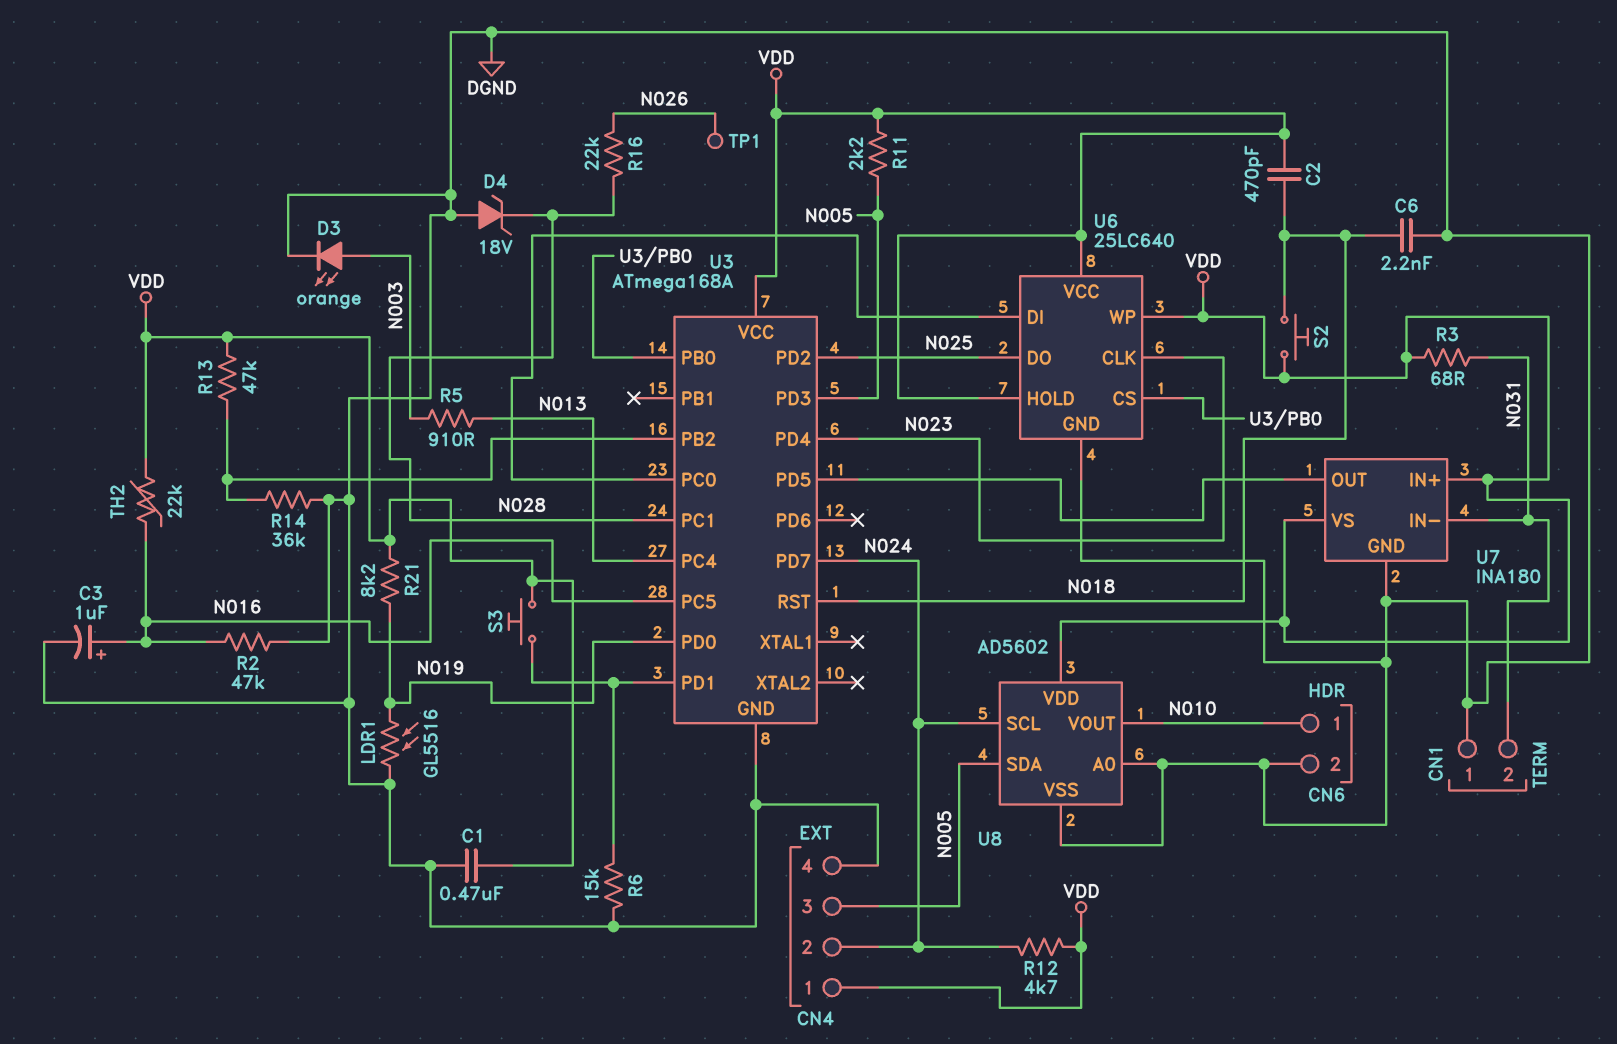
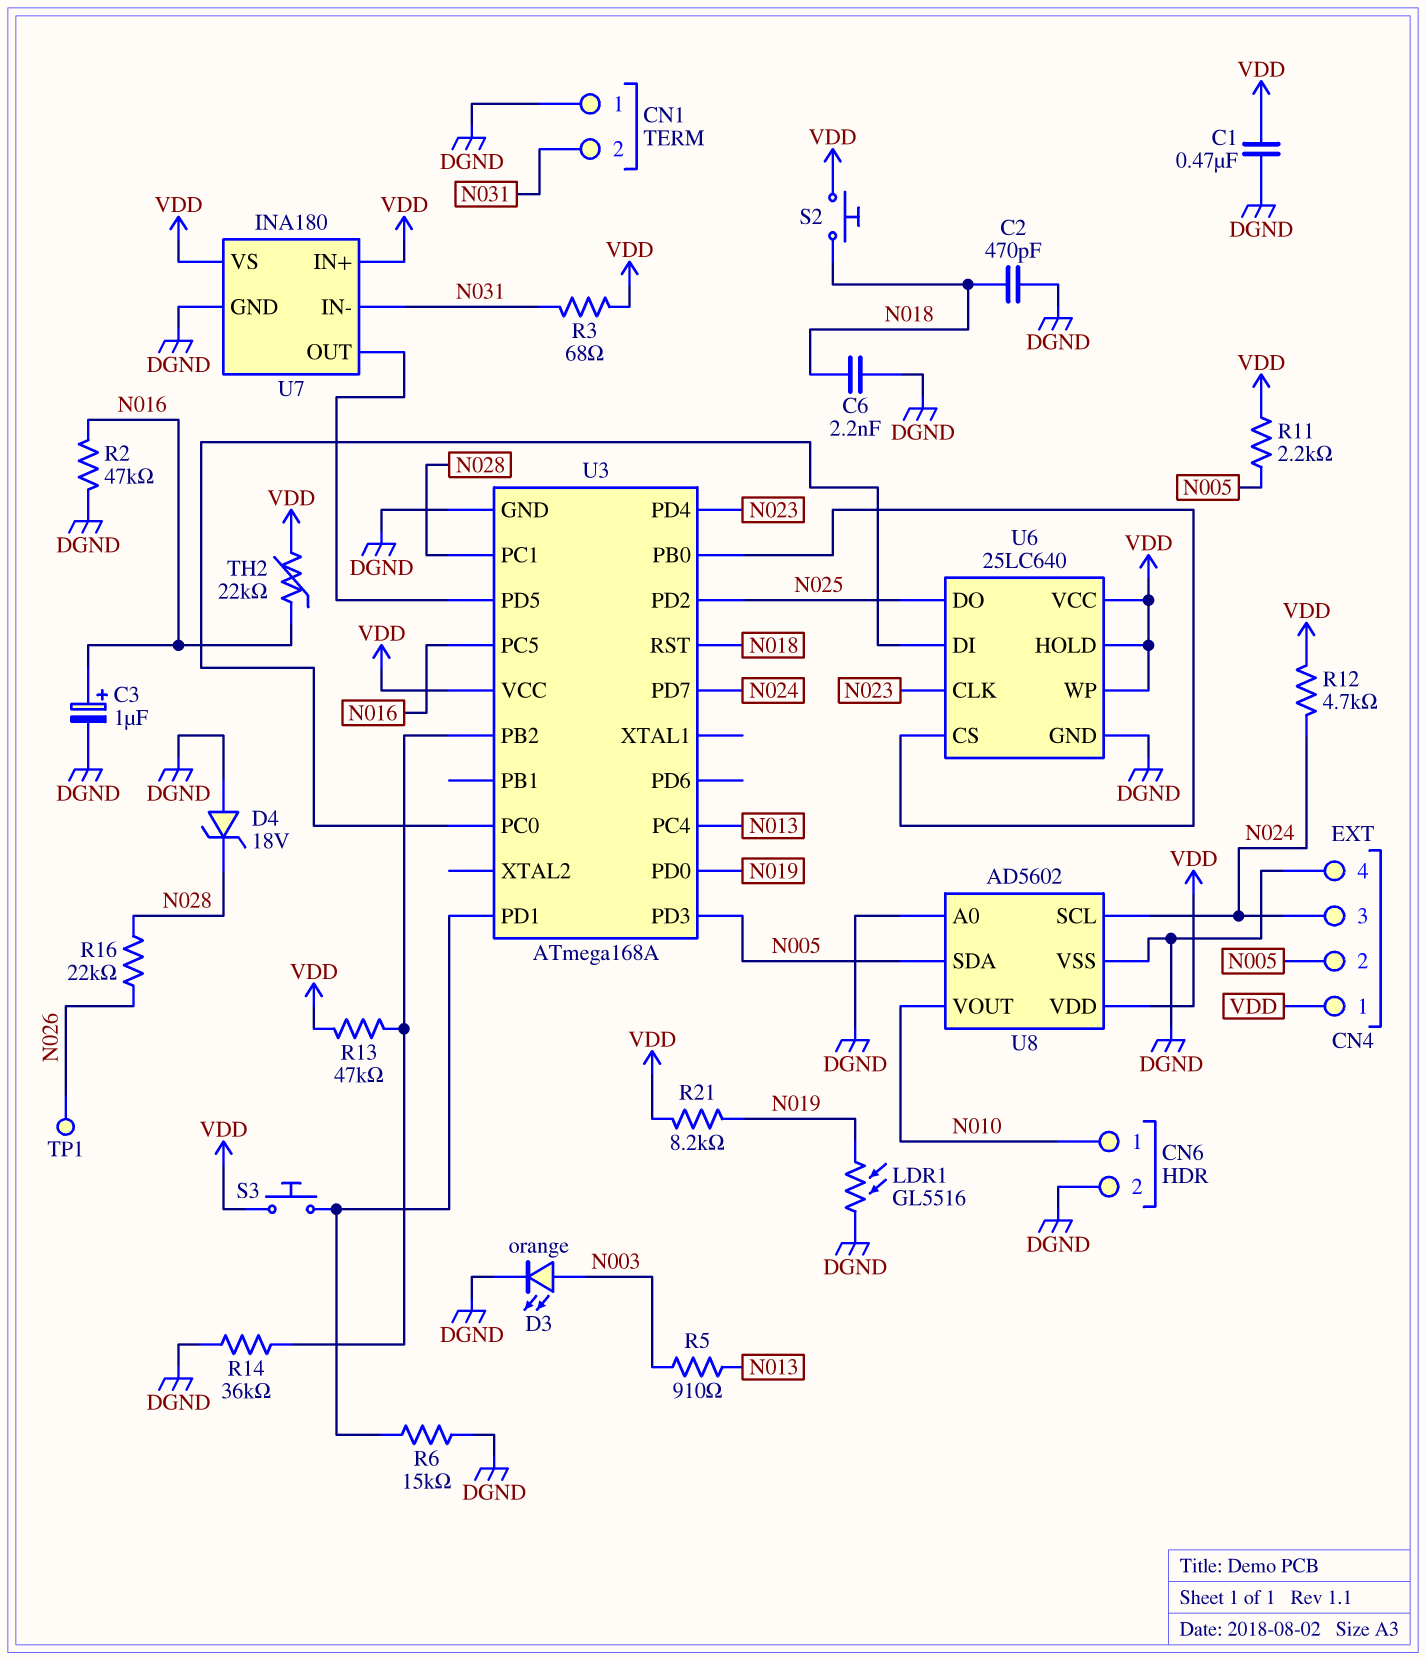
C2: 470pF (N018, VDD) -> 470pF (DGND, N018)
CN4 pin 2: N024 -> N005
CN4 pin 3: N005 -> N024

